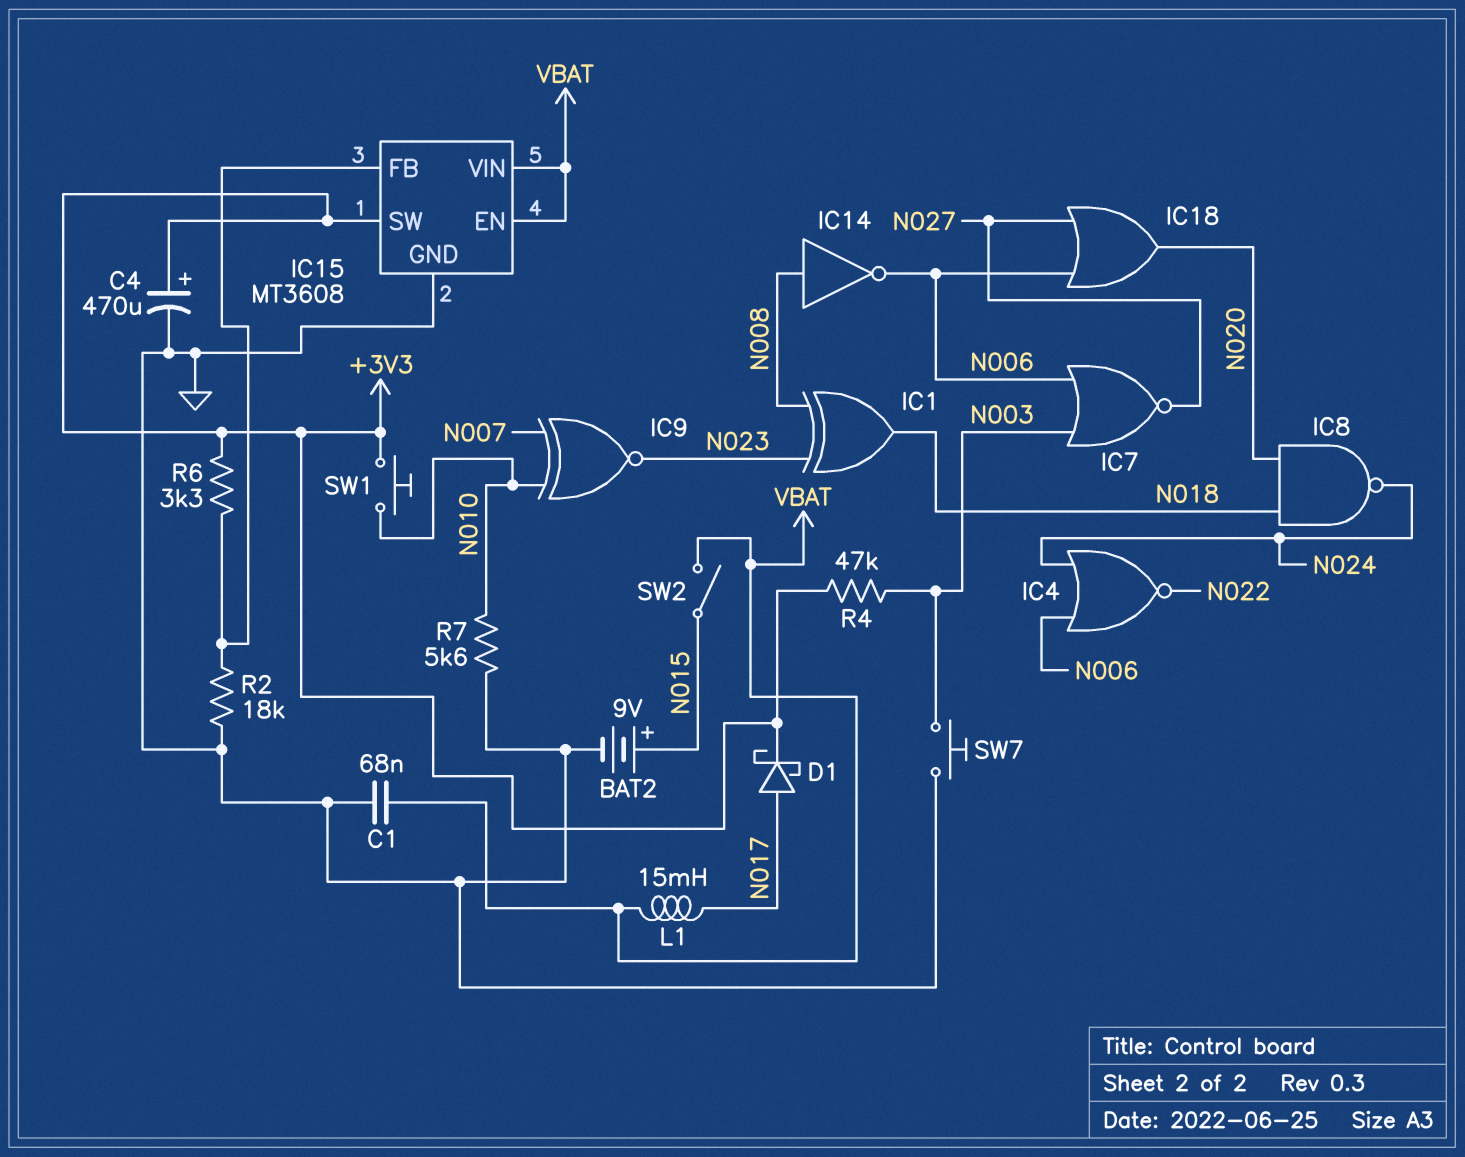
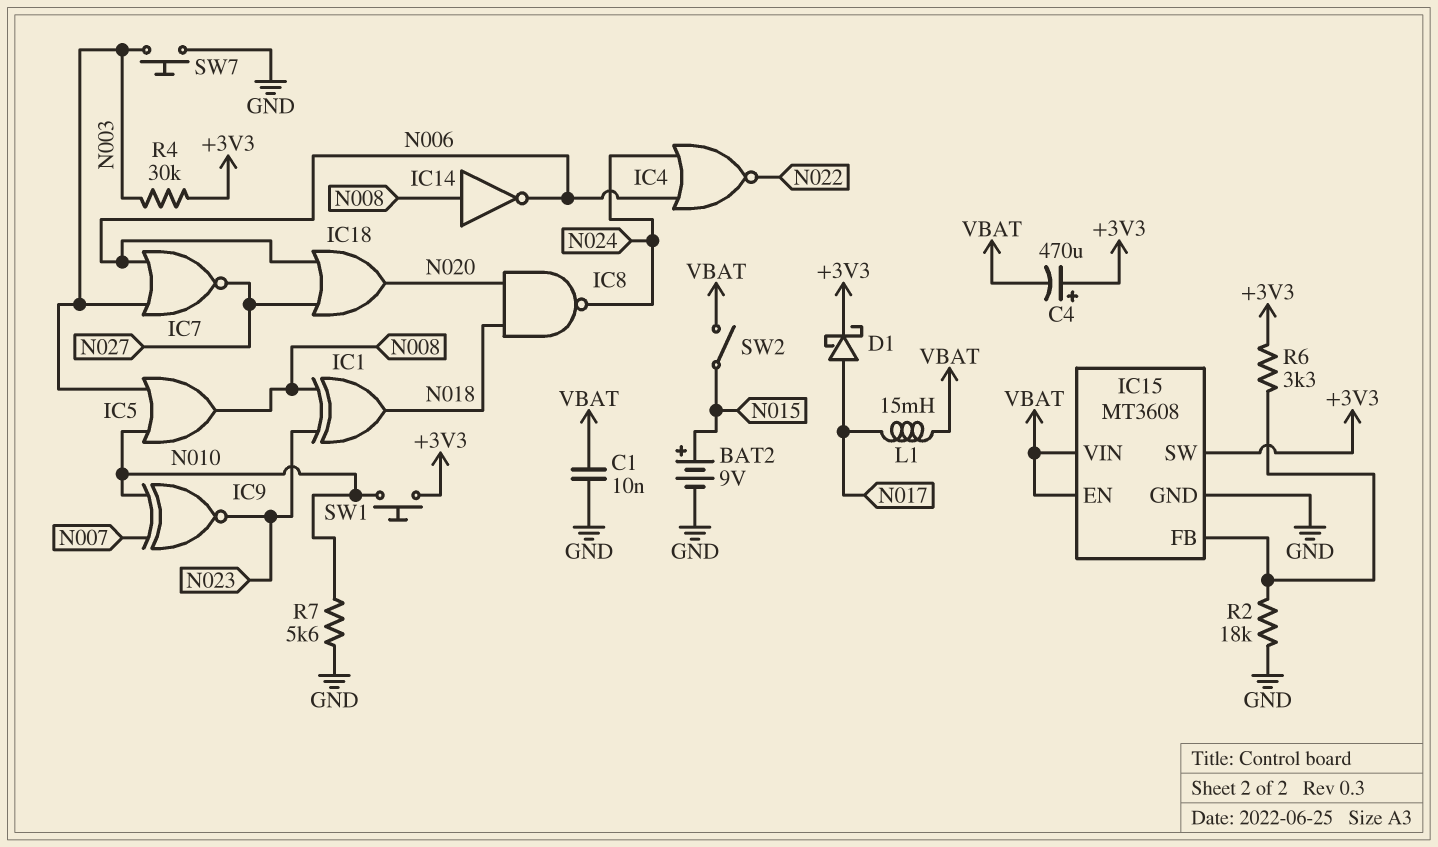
C1: 68nF (GND, VBAT) -> 10nF (GND, VBAT)
C4: 470uF (plus +3V3, minus GND) -> 470uF (plus +3V3, minus VBAT)
IC5: none -> OR (in N003, in N010, out N008)
R4: 47k (+3V3, N003) -> 30k (+3V3, N003)

